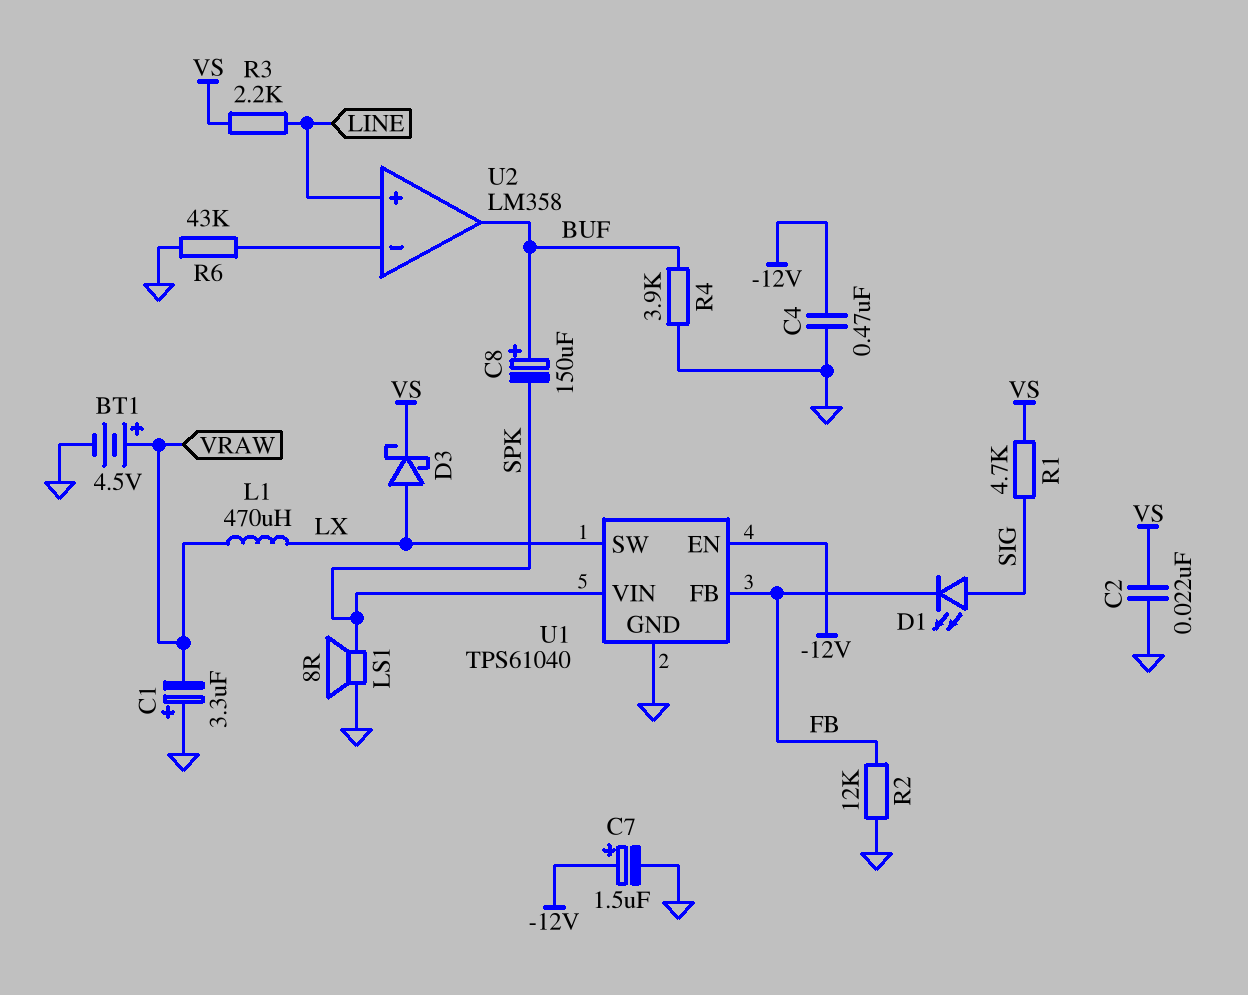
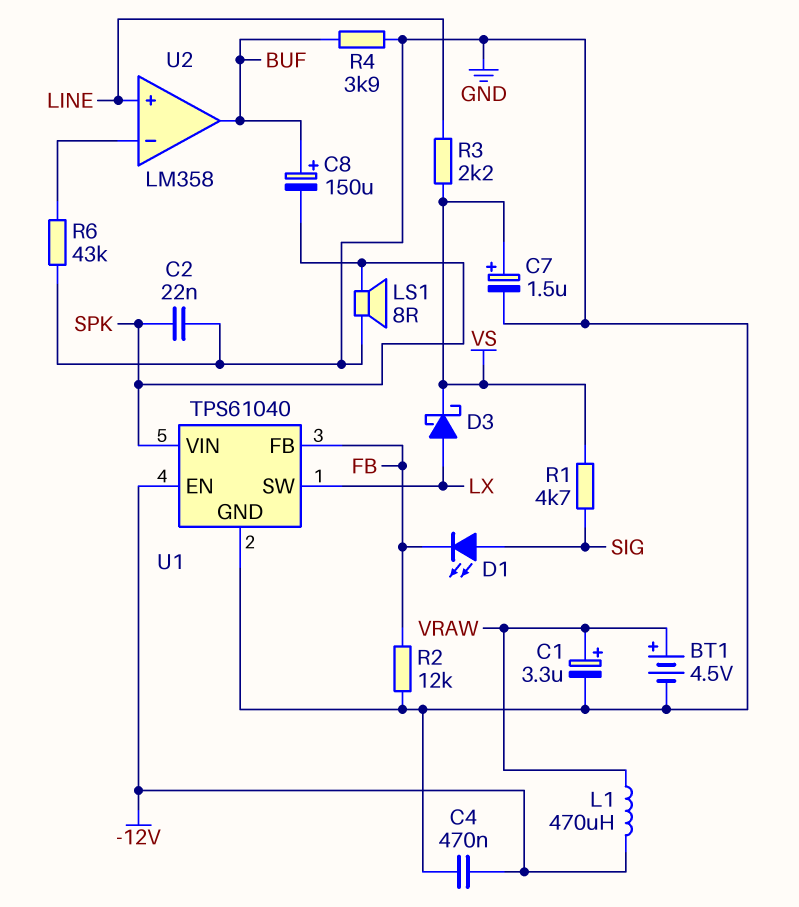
C1: 3.3uF (plus GND, minus VRAW) -> 3.3uF (plus VRAW, minus GND)
C2: 22nF (GND, VS) -> 22nF (GND, SPK)
C7: 1.5uF (plus -12V, minus GND) -> 1.5uF (plus VS, minus GND)
L1: 470uH (LX, VRAW) -> 470uH (-12V, VRAW)

